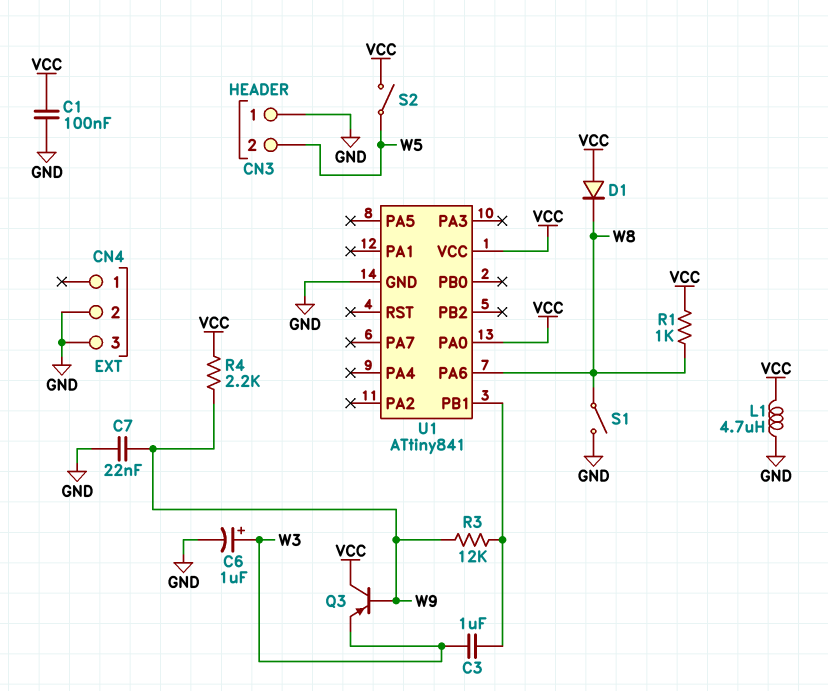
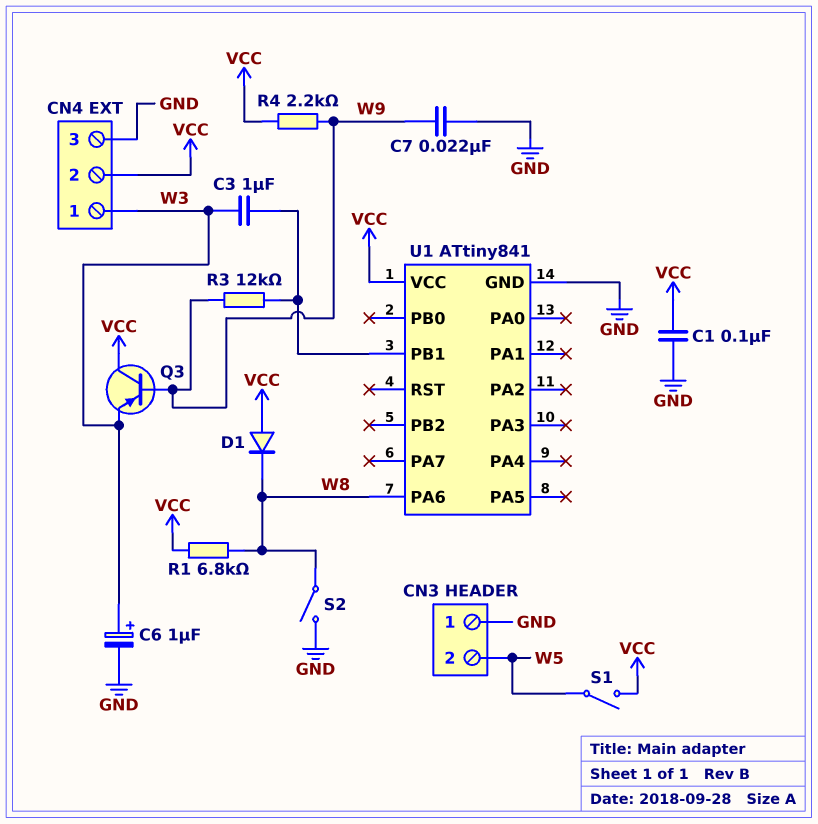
CN4 pin 1: none -> W3
CN4 pin 2: GND -> VCC
L1: 4.7uH (GND, VCC) -> none
R1: 1k (VCC, W8) -> 6.8k (VCC, W8)
S1: switch (GND, W8) -> switch (VCC, W5)
S2: switch (VCC, W5) -> switch (GND, W8)
U1 pin PA0: VCC -> none

